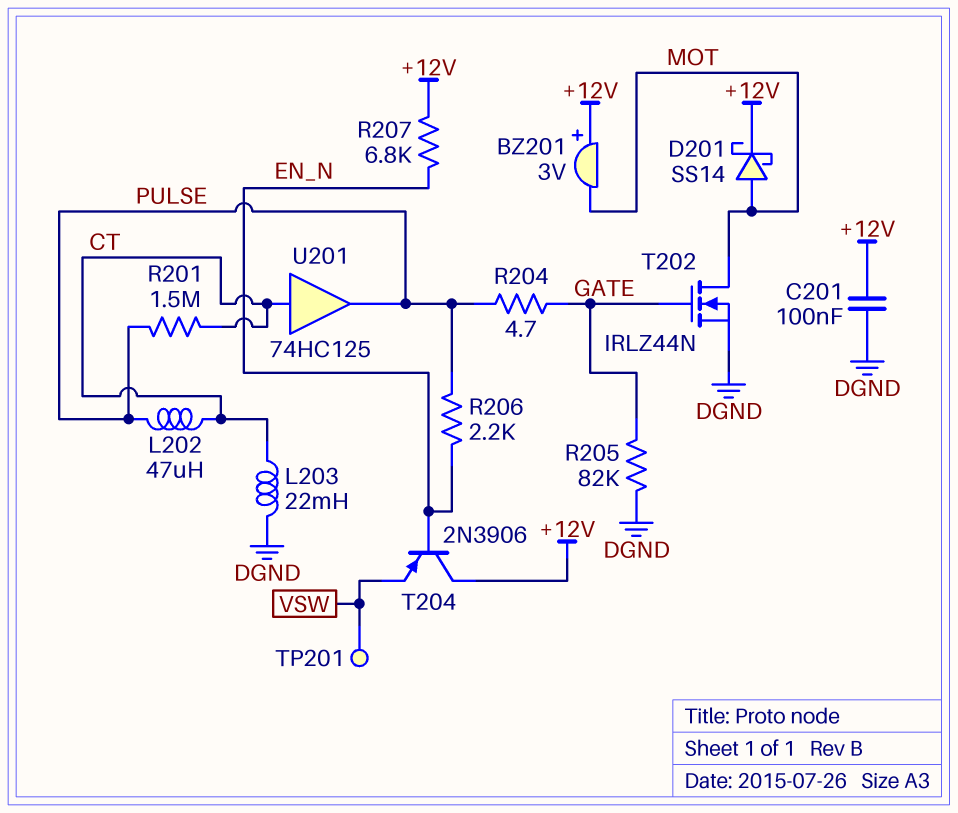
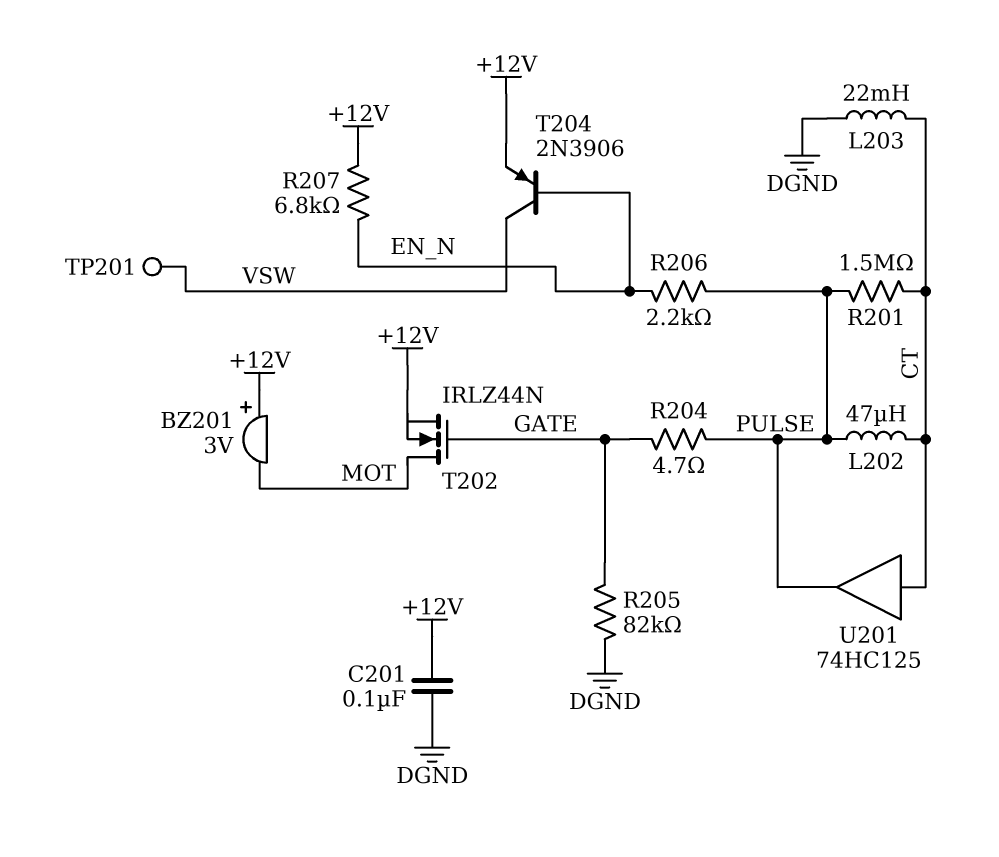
D201: schottky SS14 (A MOT, K +12V) -> none
T202: NMOS IRLZ44N (G GATE, D MOT, S DGND) -> NMOS IRLZ44N (G GATE, D MOT, S +12V)
T204: PNP 2N3906 (B EN_N, C +12V, E VSW) -> PNP 2N3906 (B EN_N, C VSW, E +12V)

